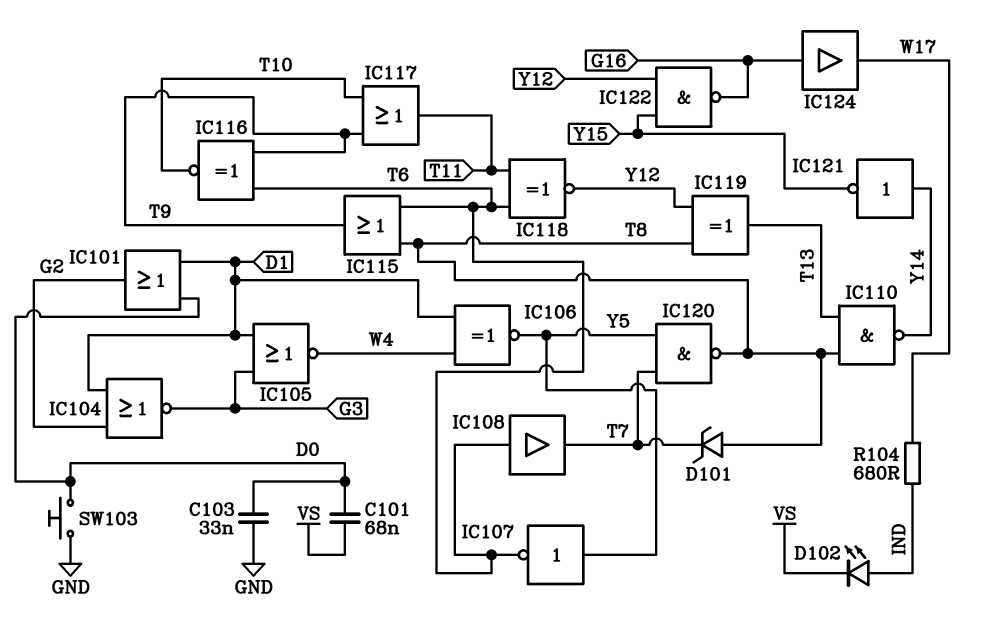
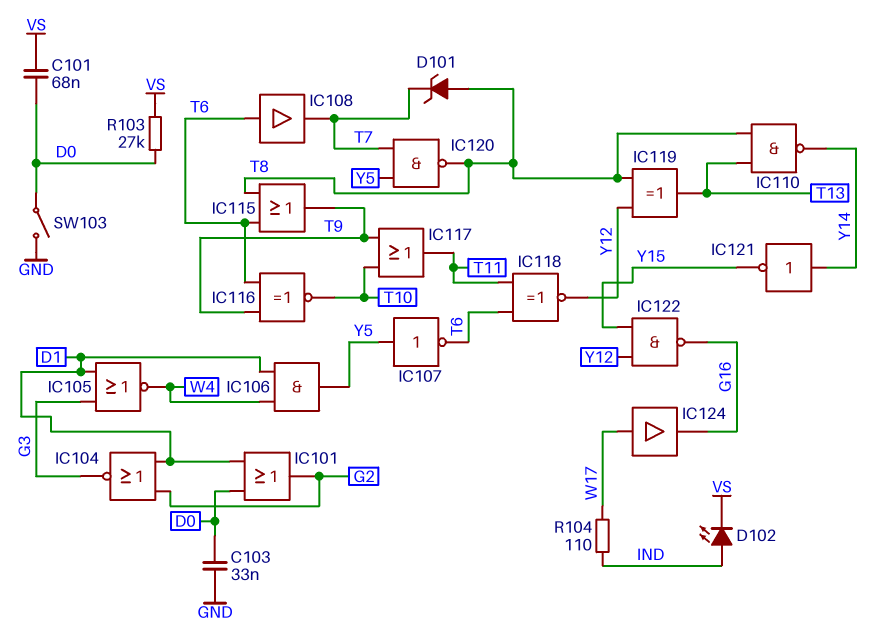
IC106: XNOR (in D1, in W4, out Y5) -> AND (in D1, in W4, out Y5)
IC124: buffer (in G16, out W17) -> buffer (in W17, out G16)
R103: none -> 27k (D0, VS)
R104: 680 (IND, W17) -> 110 (IND, W17)
SW103: button (D0, GND) -> switch (D0, GND)

